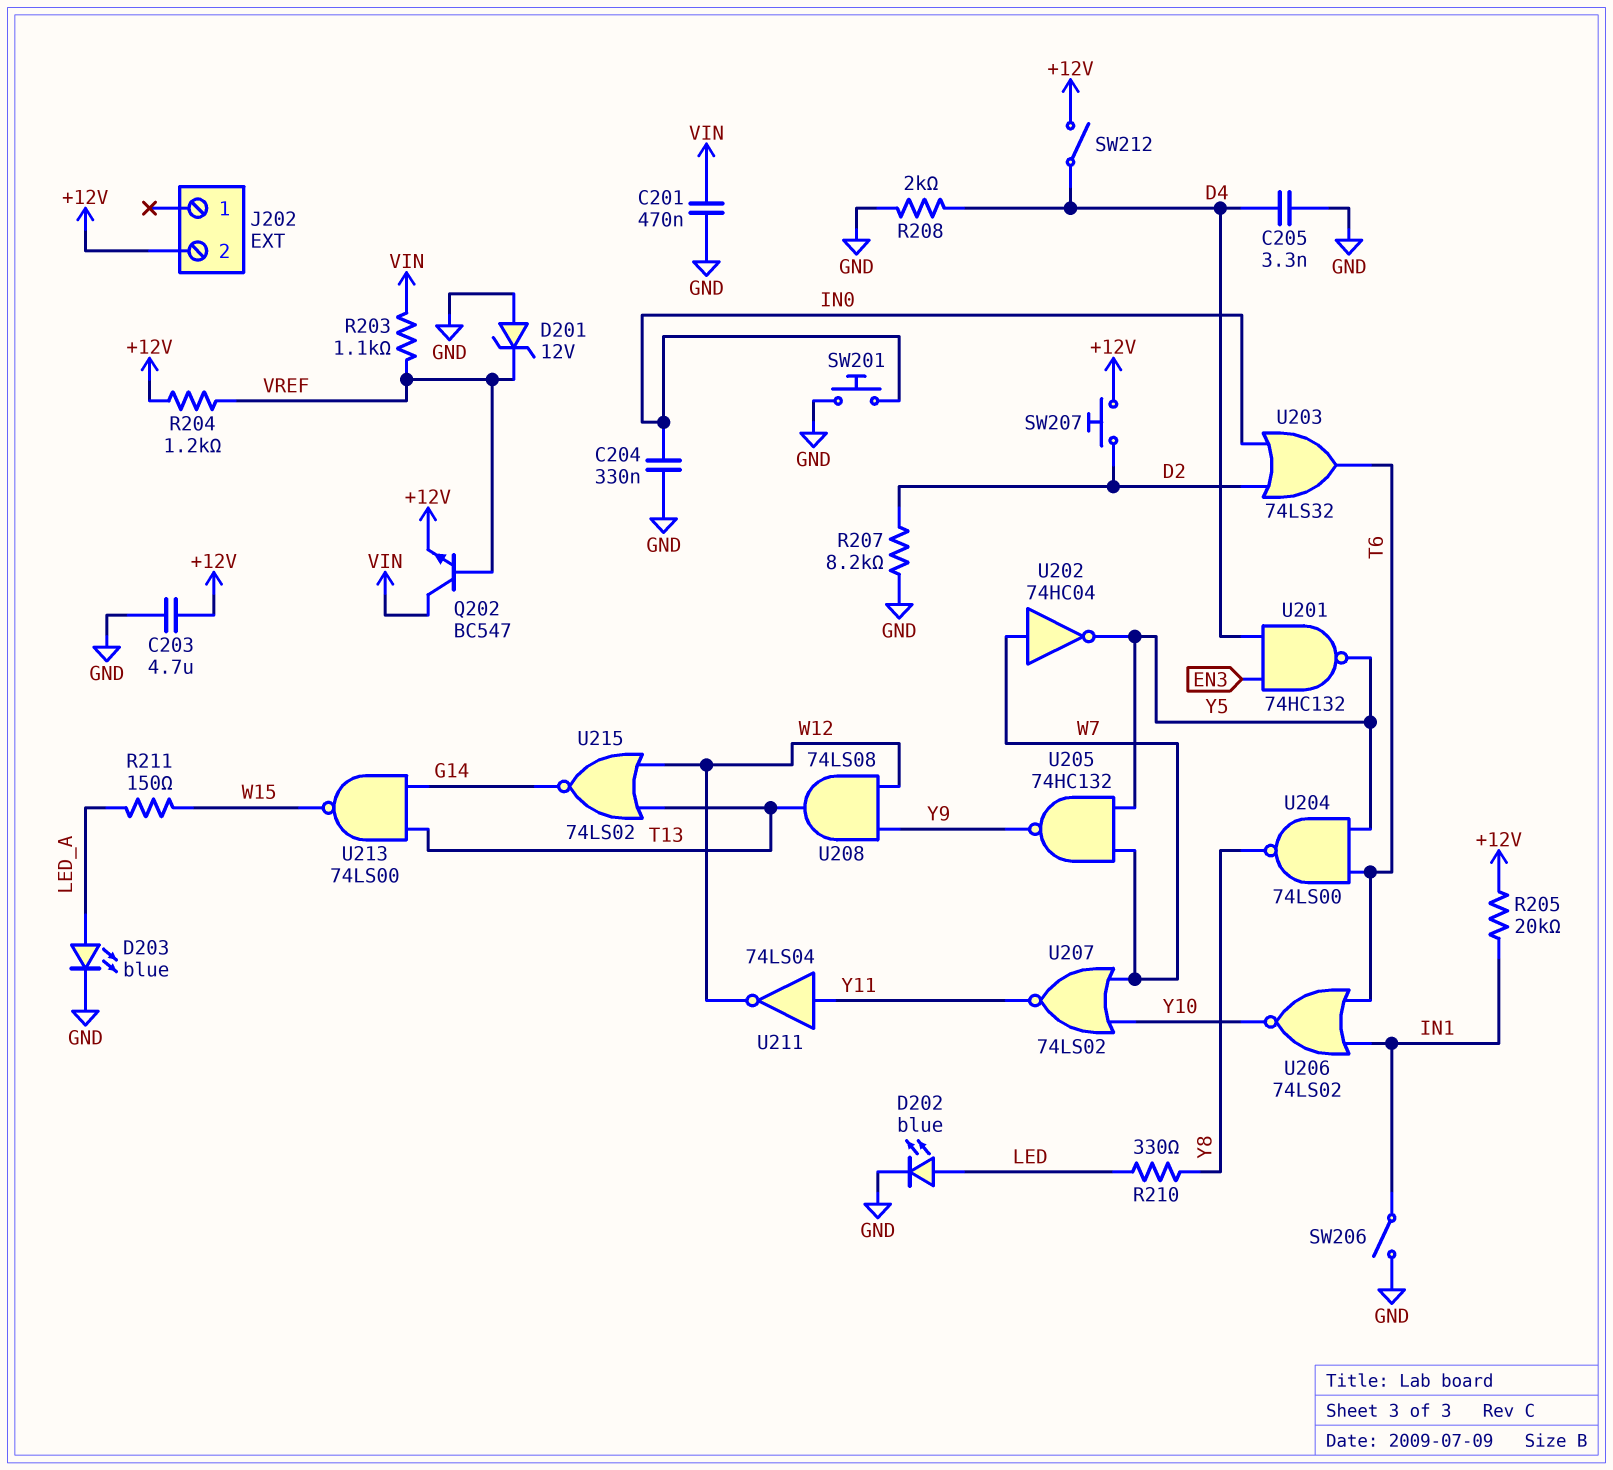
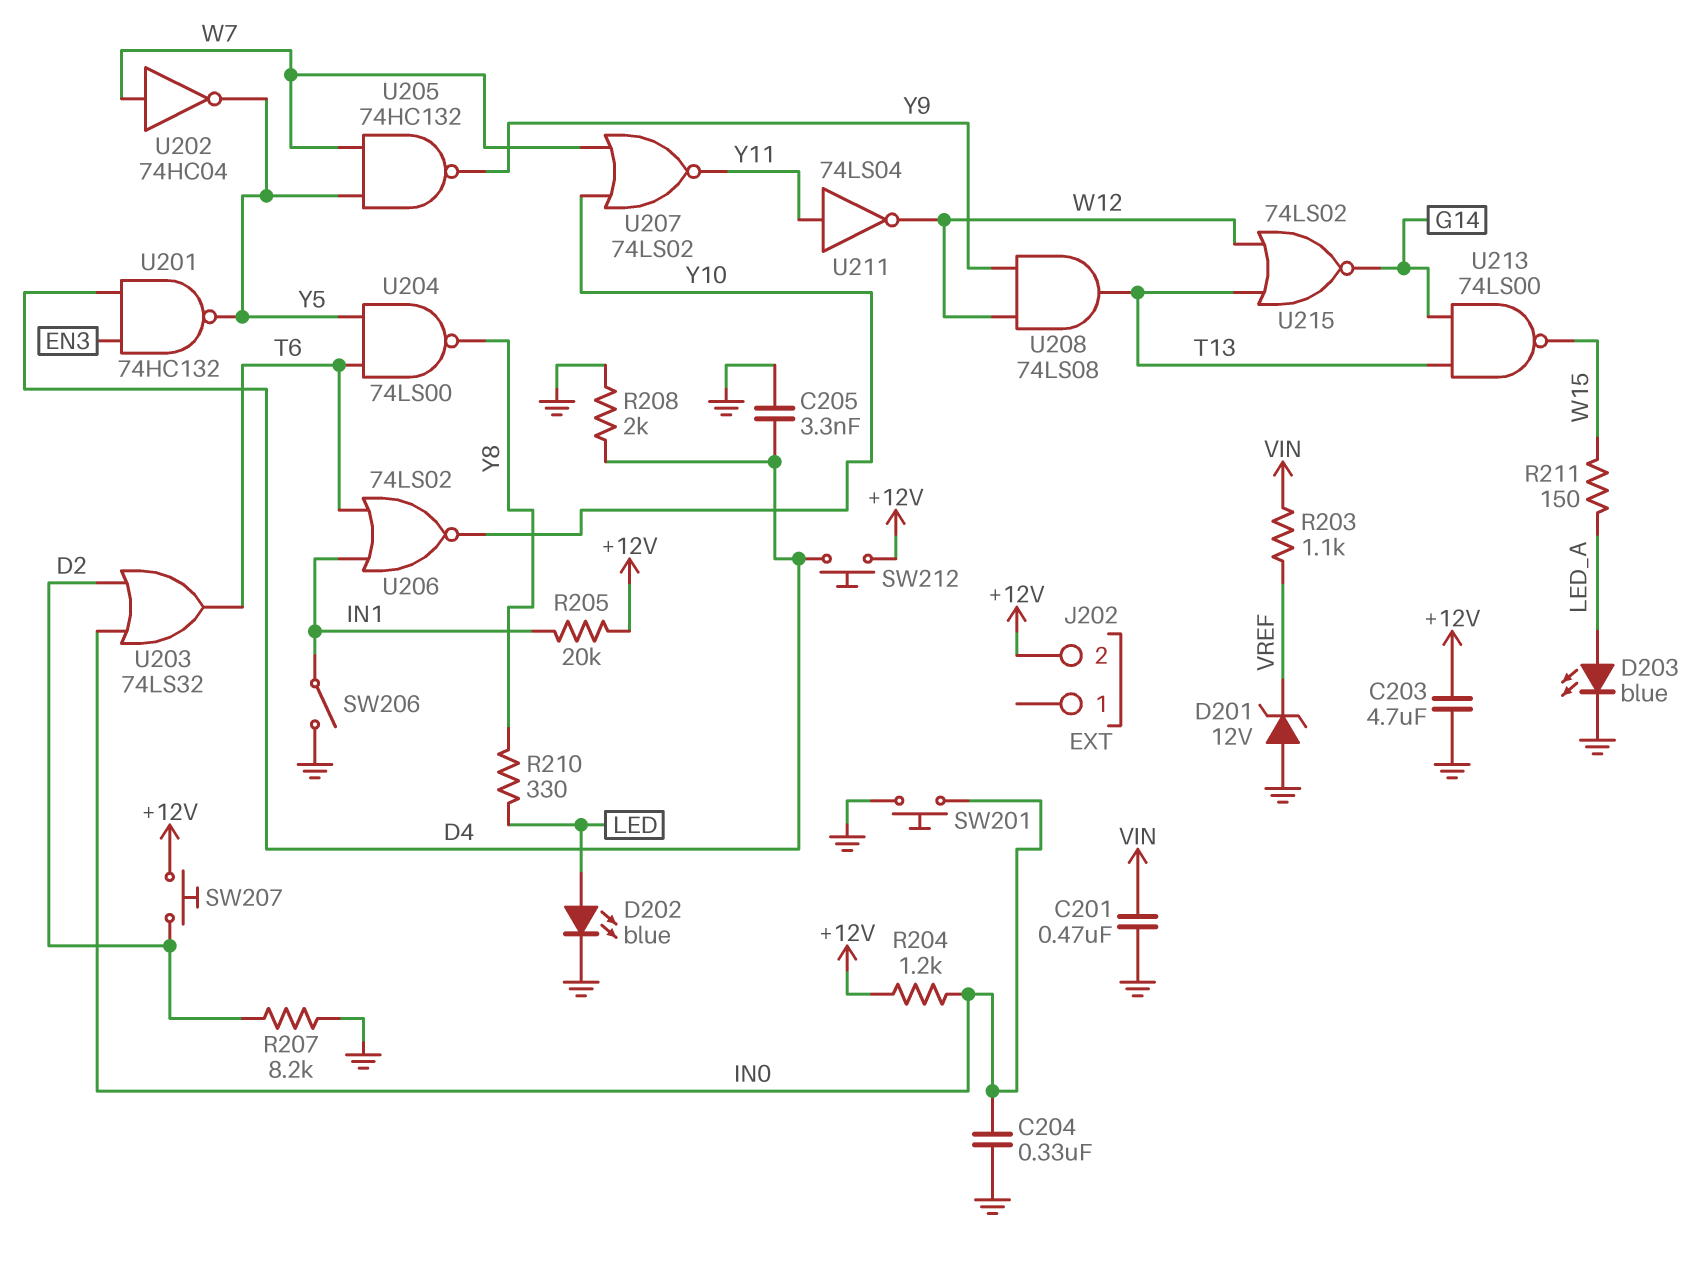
Q202: NPN BC547 (B VREF, C VIN, E +12V) -> none
R204: 1.2k (+12V, VREF) -> 1.2k (+12V, IN0)
SW212: switch (+12V, D4) -> button (+12V, D4)

